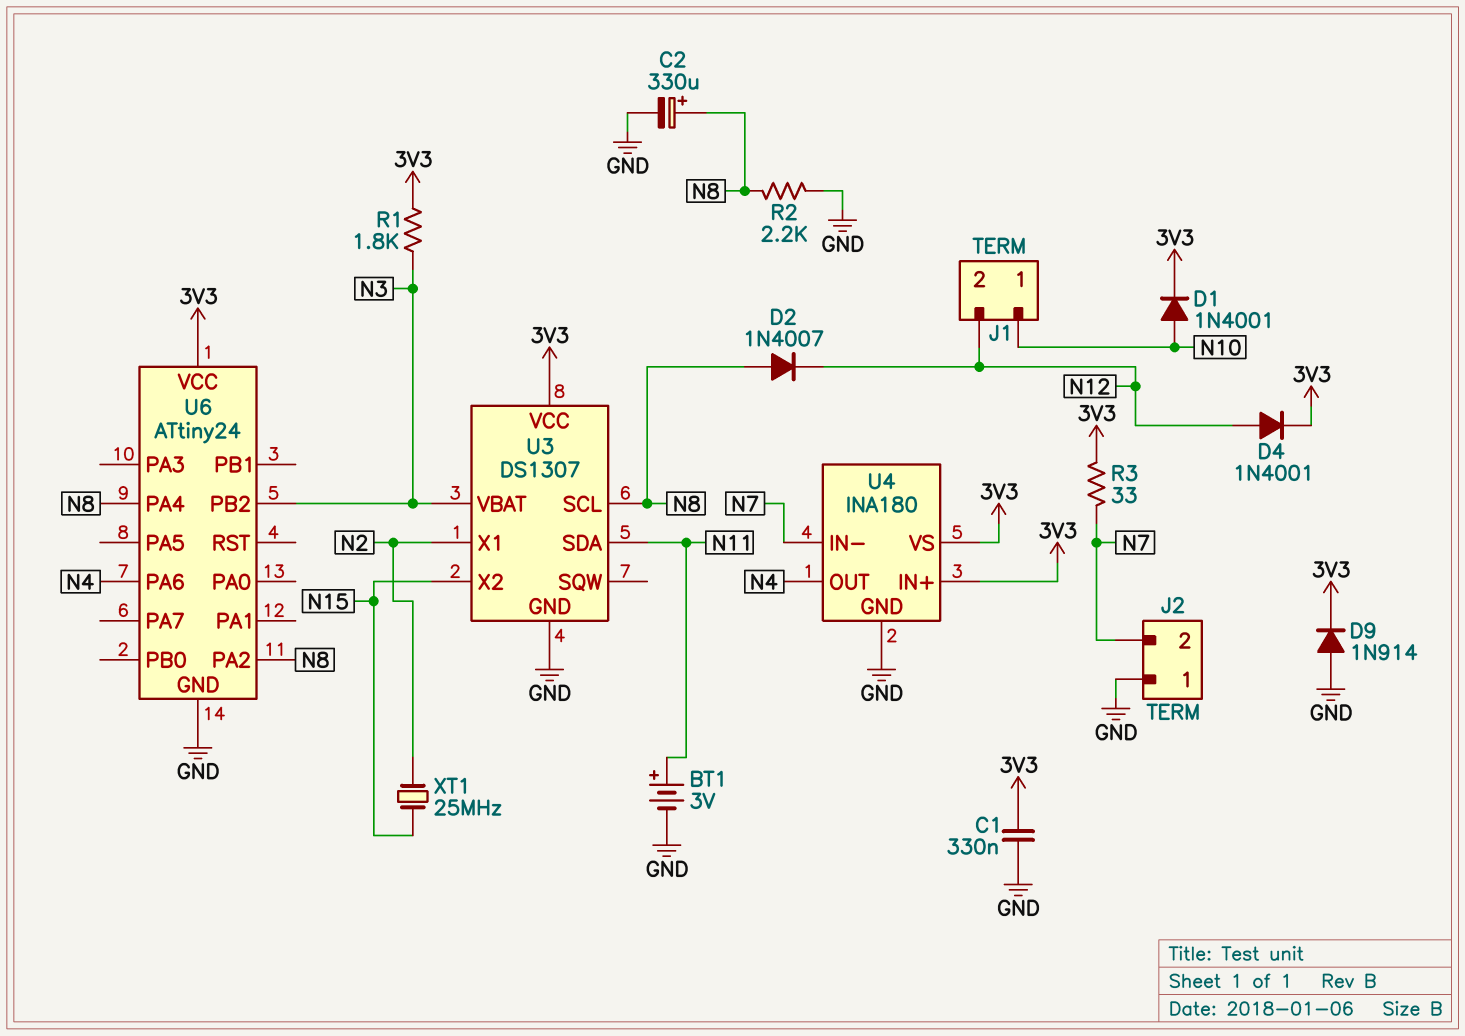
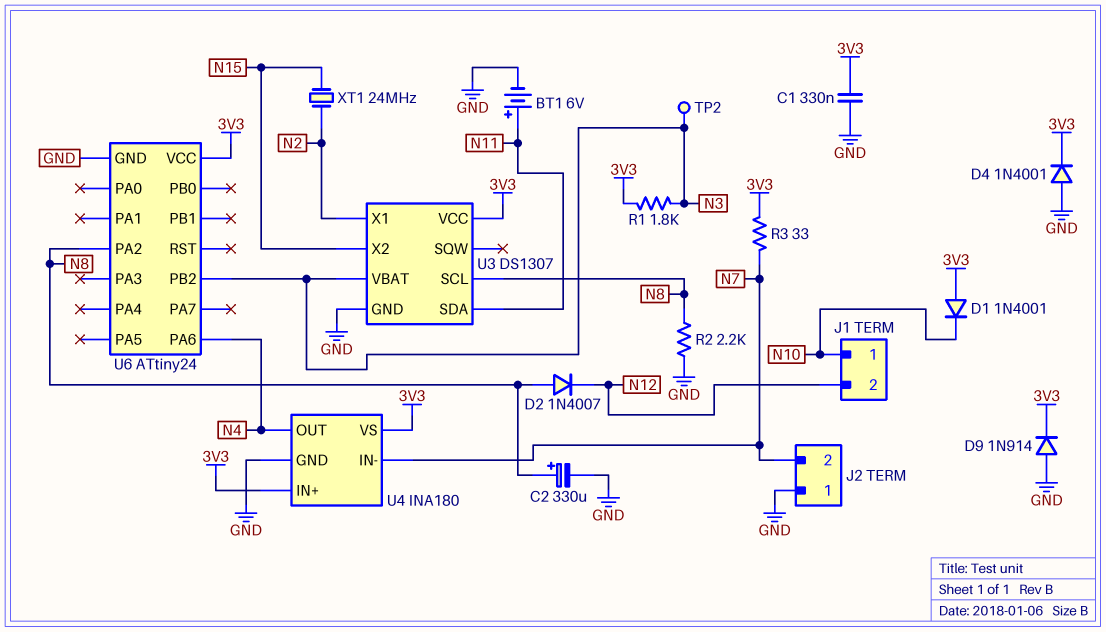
BT1: 3V (plus N11, minus GND) -> 6V (plus N11, minus GND)
D1: diode 1N4001 (A N10, K 3V3) -> diode 1N4001 (A 3V3, K N10)
D4: diode 1N4001 (A N12, K 3V3) -> diode 1N4001 (A GND, K 3V3)
TP2: none -> test point (N3)
U6 pin PA4: N8 -> none
XT1: 25MHz (N2, N15) -> 24MHz (N2, N15)

